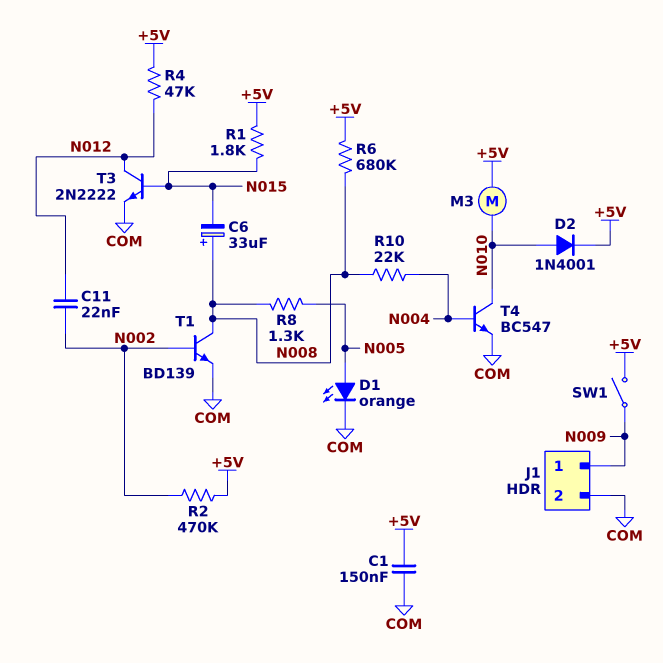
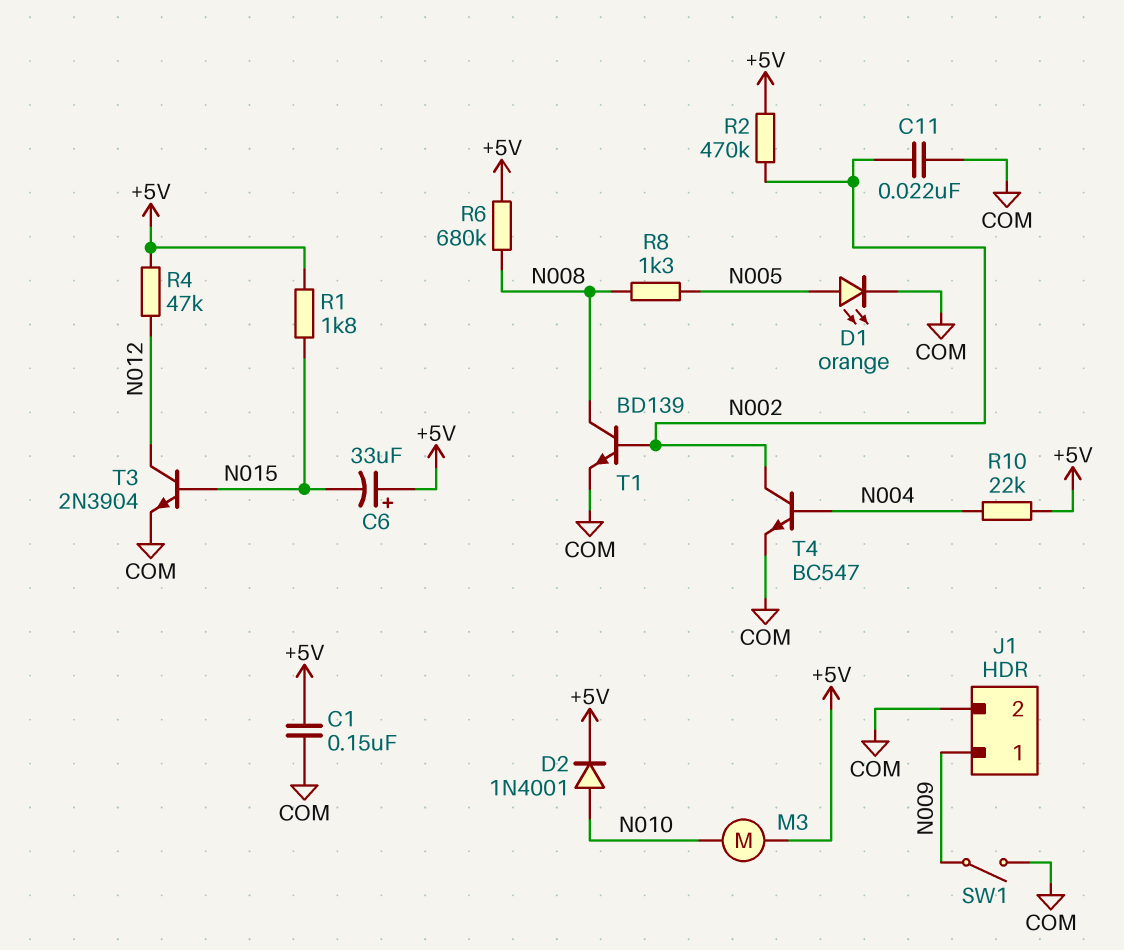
C6: 33uF (plus N008, minus N015) -> 33uF (plus +5V, minus N015)
C11: 22nF (N002, N012) -> 22nF (COM, N002)
R10: 22k (N004, N008) -> 22k (+5V, N004)
SW1: switch (+5V, N009) -> switch (COM, N009)
T3: NPN 2N2222 (B N015, C N012, E COM) -> NPN 2N3904 (B N015, C N012, E COM)
T4: NPN BC547 (B N004, C N010, E COM) -> NPN BC547 (B N004, C N002, E COM)

